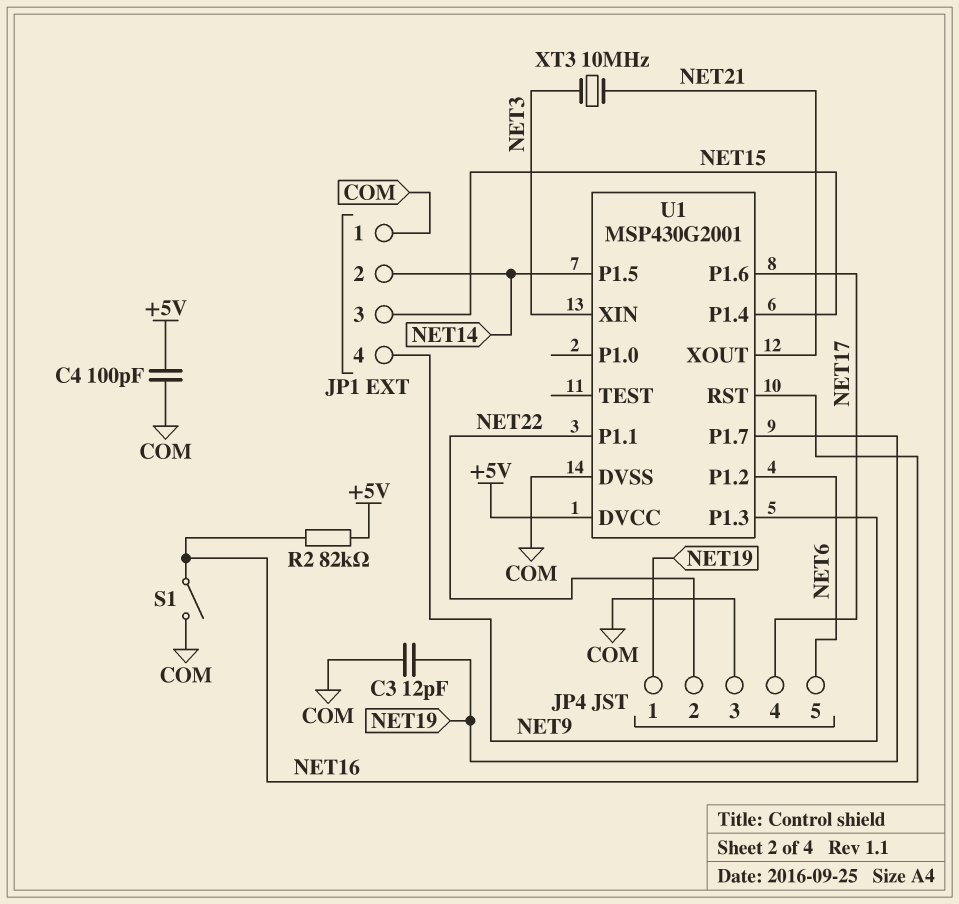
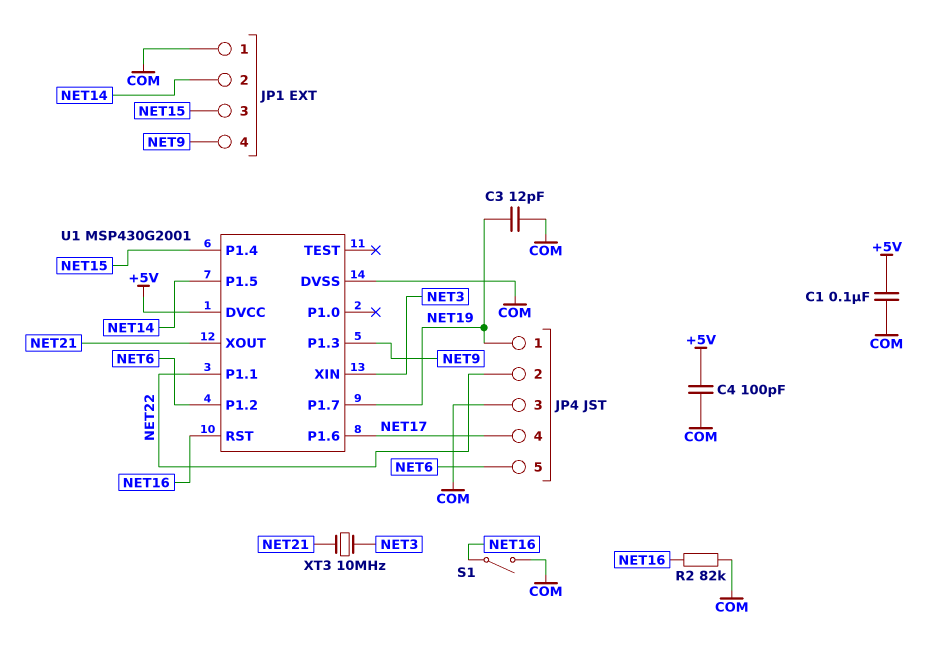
C1: none -> 100nF (+5V, COM)
R2: 82k (+5V, NET16) -> 82k (COM, NET16)

